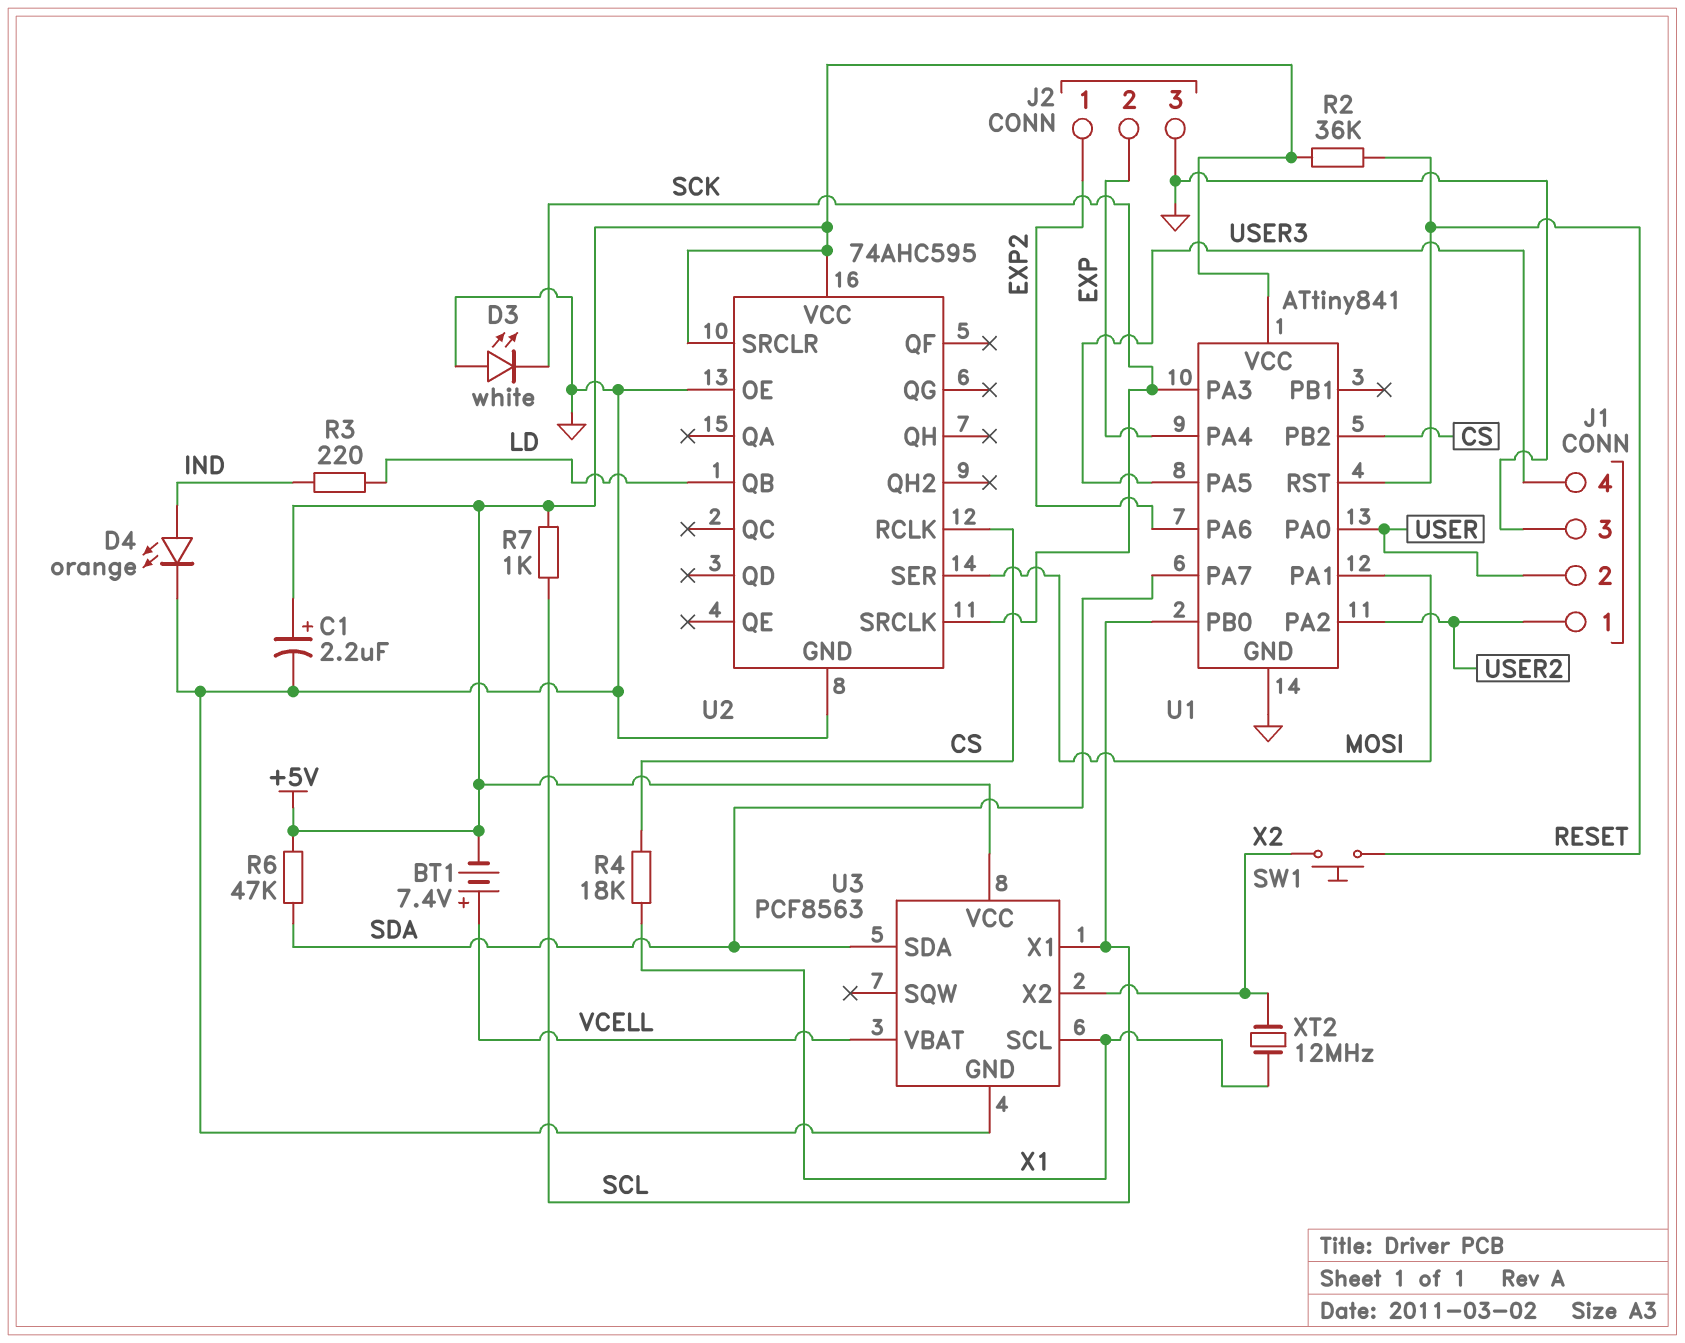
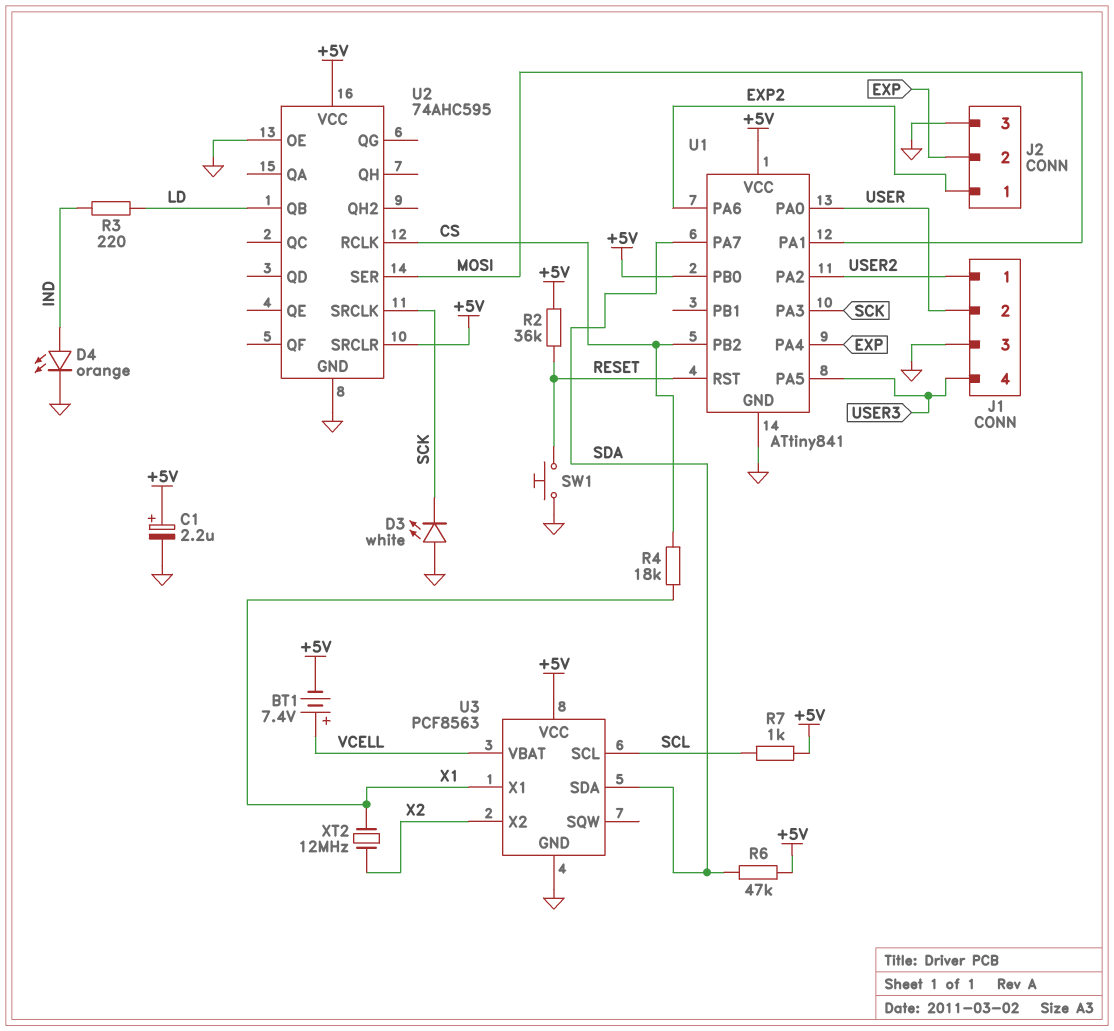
SW1: button (RESET, X2) -> button (GND, RESET)
U1 pin PB0: SCL -> +5V
U3 pin SCL: X1 -> SCL
U3 pin X1: SCL -> X1

